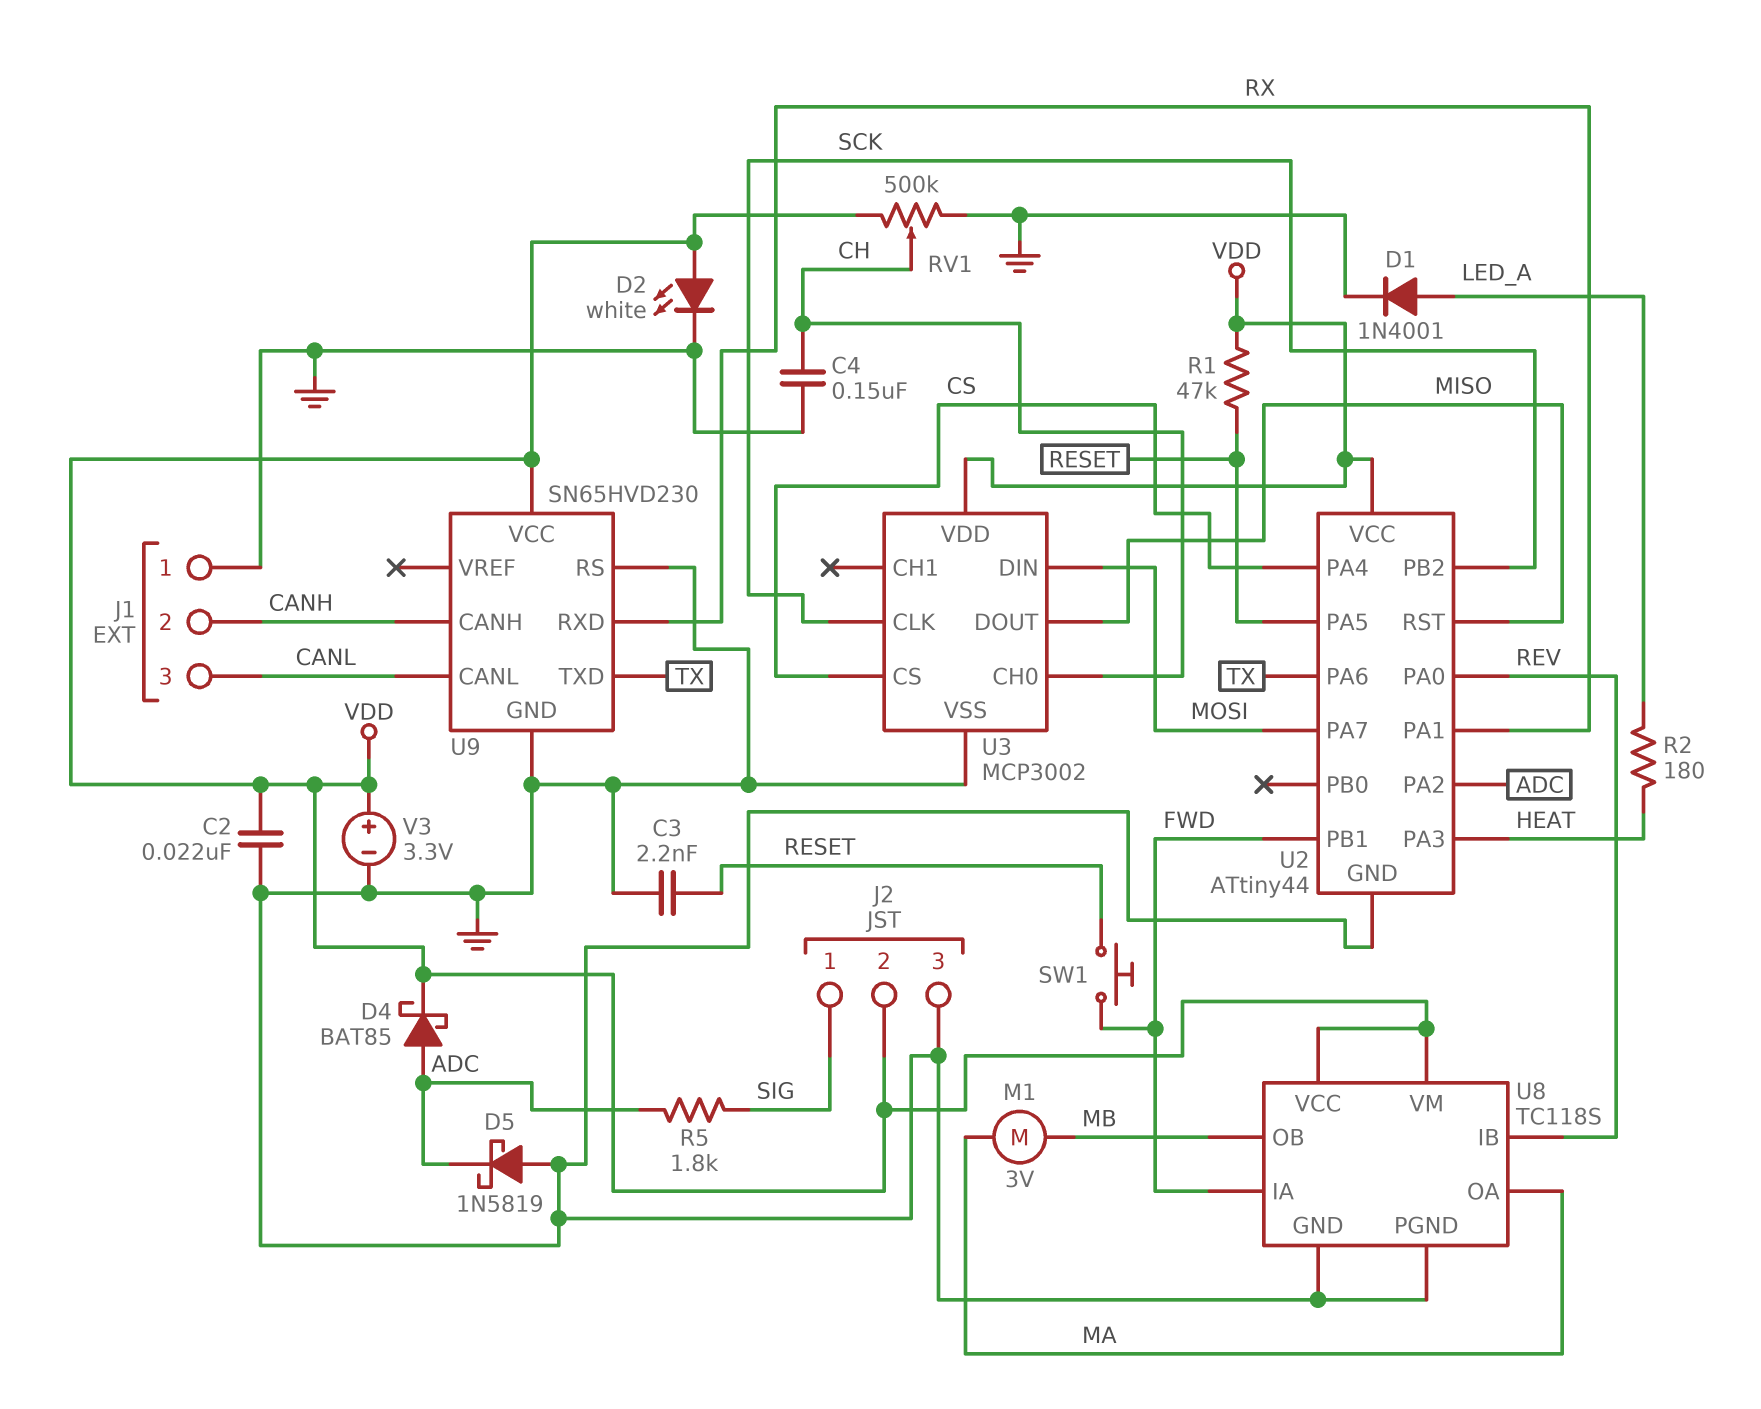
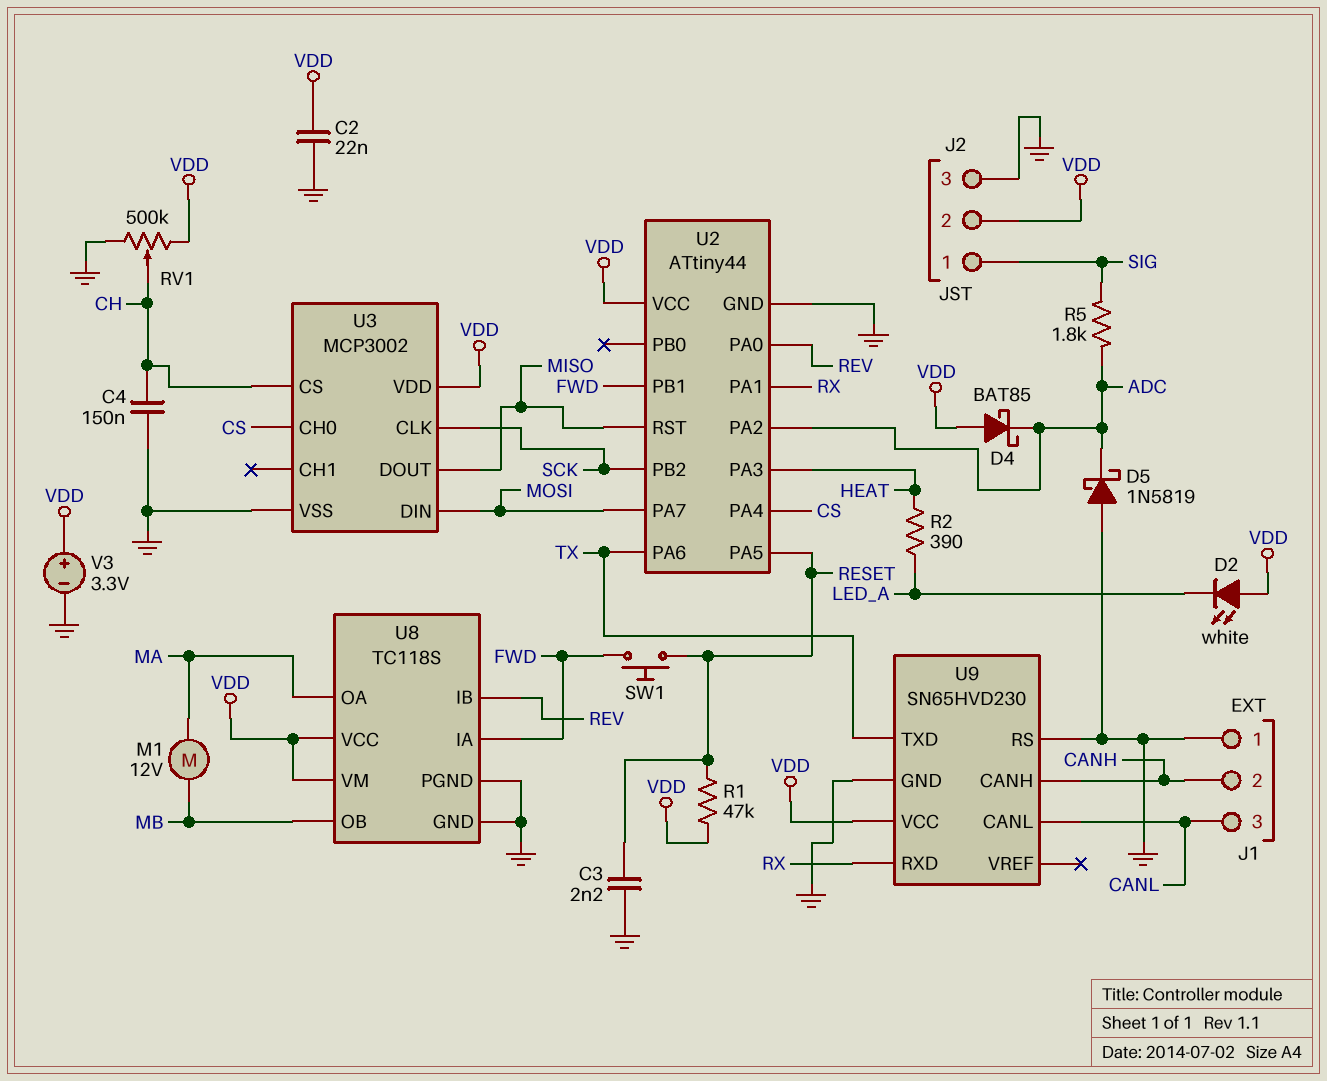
D1: diode 1N4001 (A LED_A, K GND) -> none
D2: LED white (A VDD, K GND) -> LED white (A VDD, K LED_A)
D4: schottky BAT85 (A ADC, K VDD) -> schottky BAT85 (A VDD, K ADC)
M1: motor 3V (MA, MB) -> motor 12V (MA, MB)
R2: 180 (HEAT, LED_A) -> 390 (HEAT, LED_A)
U3 pin CH0: CH -> CS
U3 pin CS: CS -> CH

